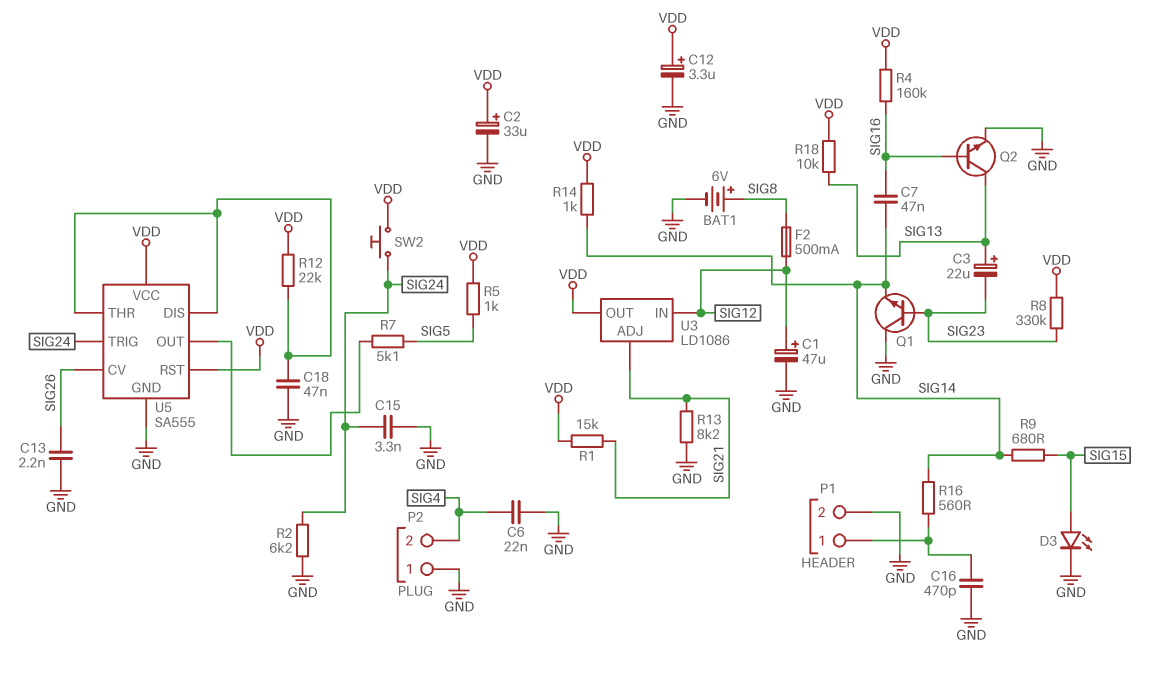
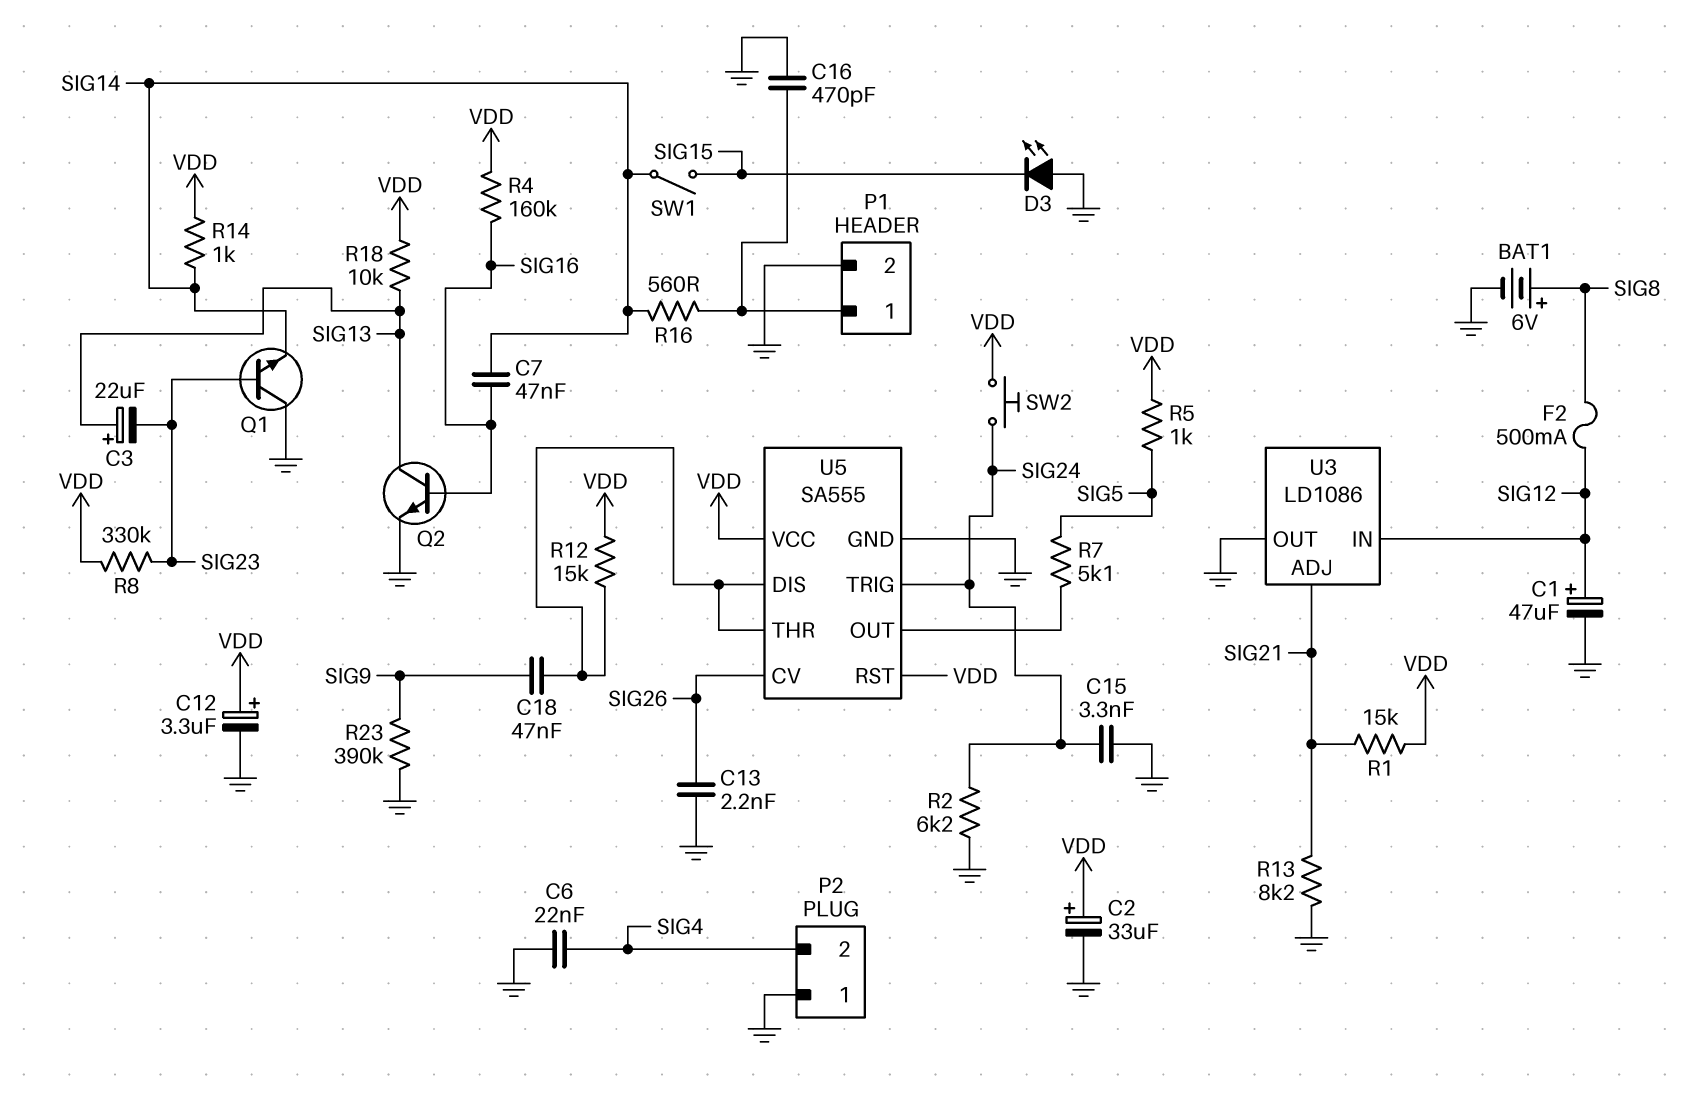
C18: 47nF (GND, U5/DIS) -> 47nF (SIG9, U5/DIS)
D3: LED (A SIG15, K GND) -> LED (A GND, K SIG15)
R9: 680 (SIG14, SIG15) -> none
R12: 22k (U5/DIS, VDD) -> 15k (U5/DIS, VDD)
R23: none -> 390k (GND, SIG9)
SW1: none -> switch (SIG14, SIG15)
U3 pin OUT: VDD -> GND

